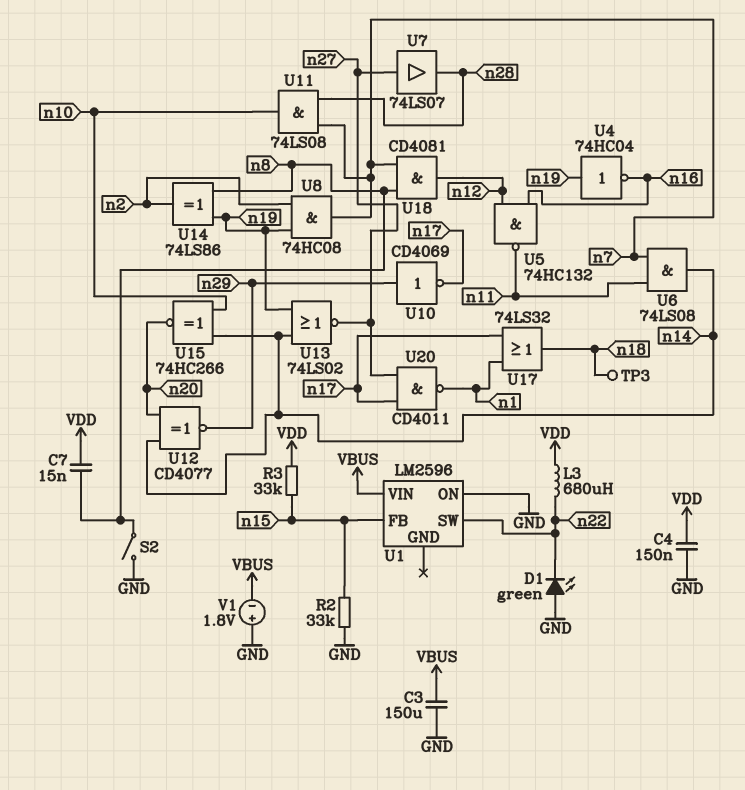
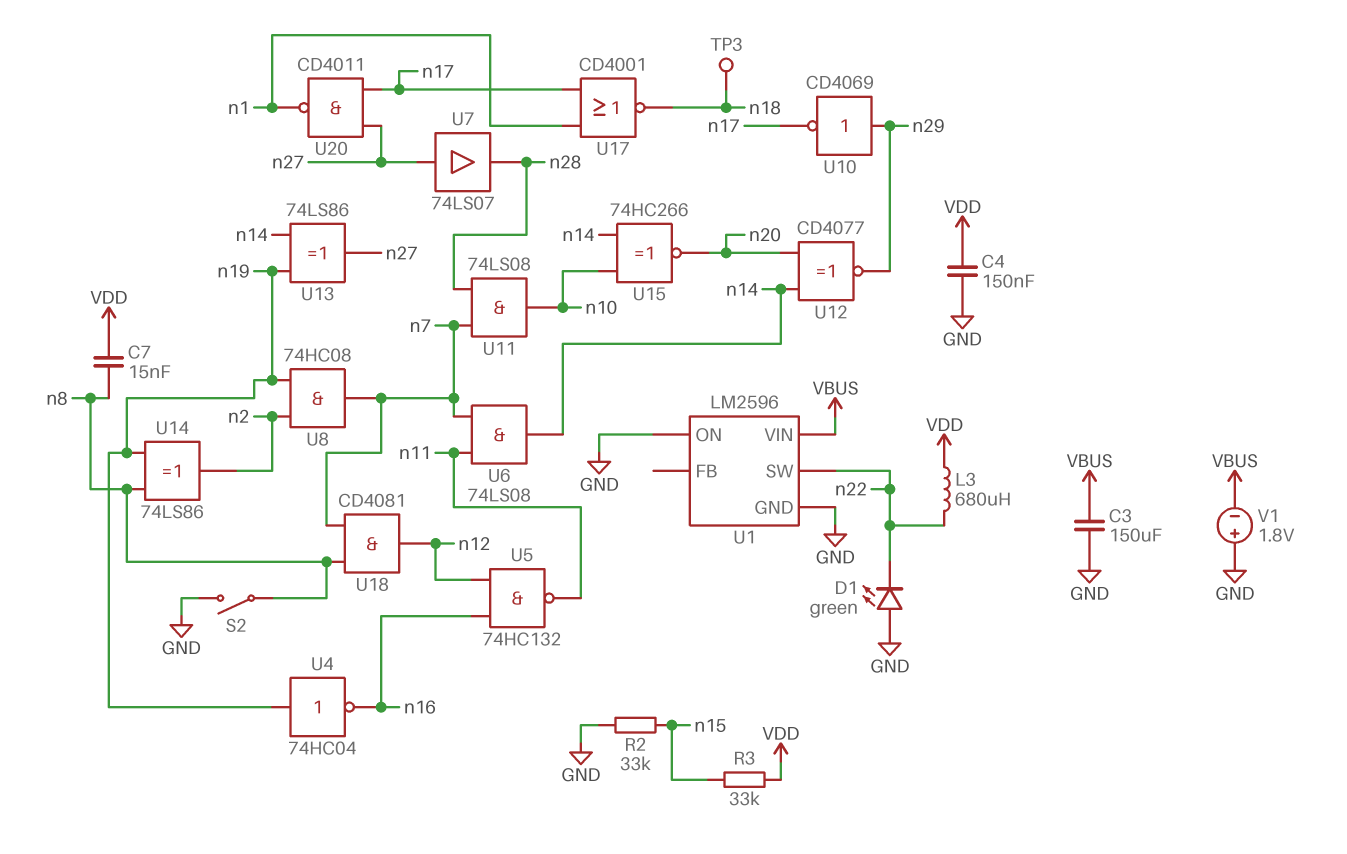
U1 pin FB: n15 -> none
U1 pin GND: none -> GND
U13: NOR 74LS02 (in n14, in n19, out n27) -> XOR 74LS86 (in n14, in n19, out n27)
U17: OR 74LS32 (in n1, in n17, out n18) -> NOR CD4001 (in n1, in n17, out n18)

